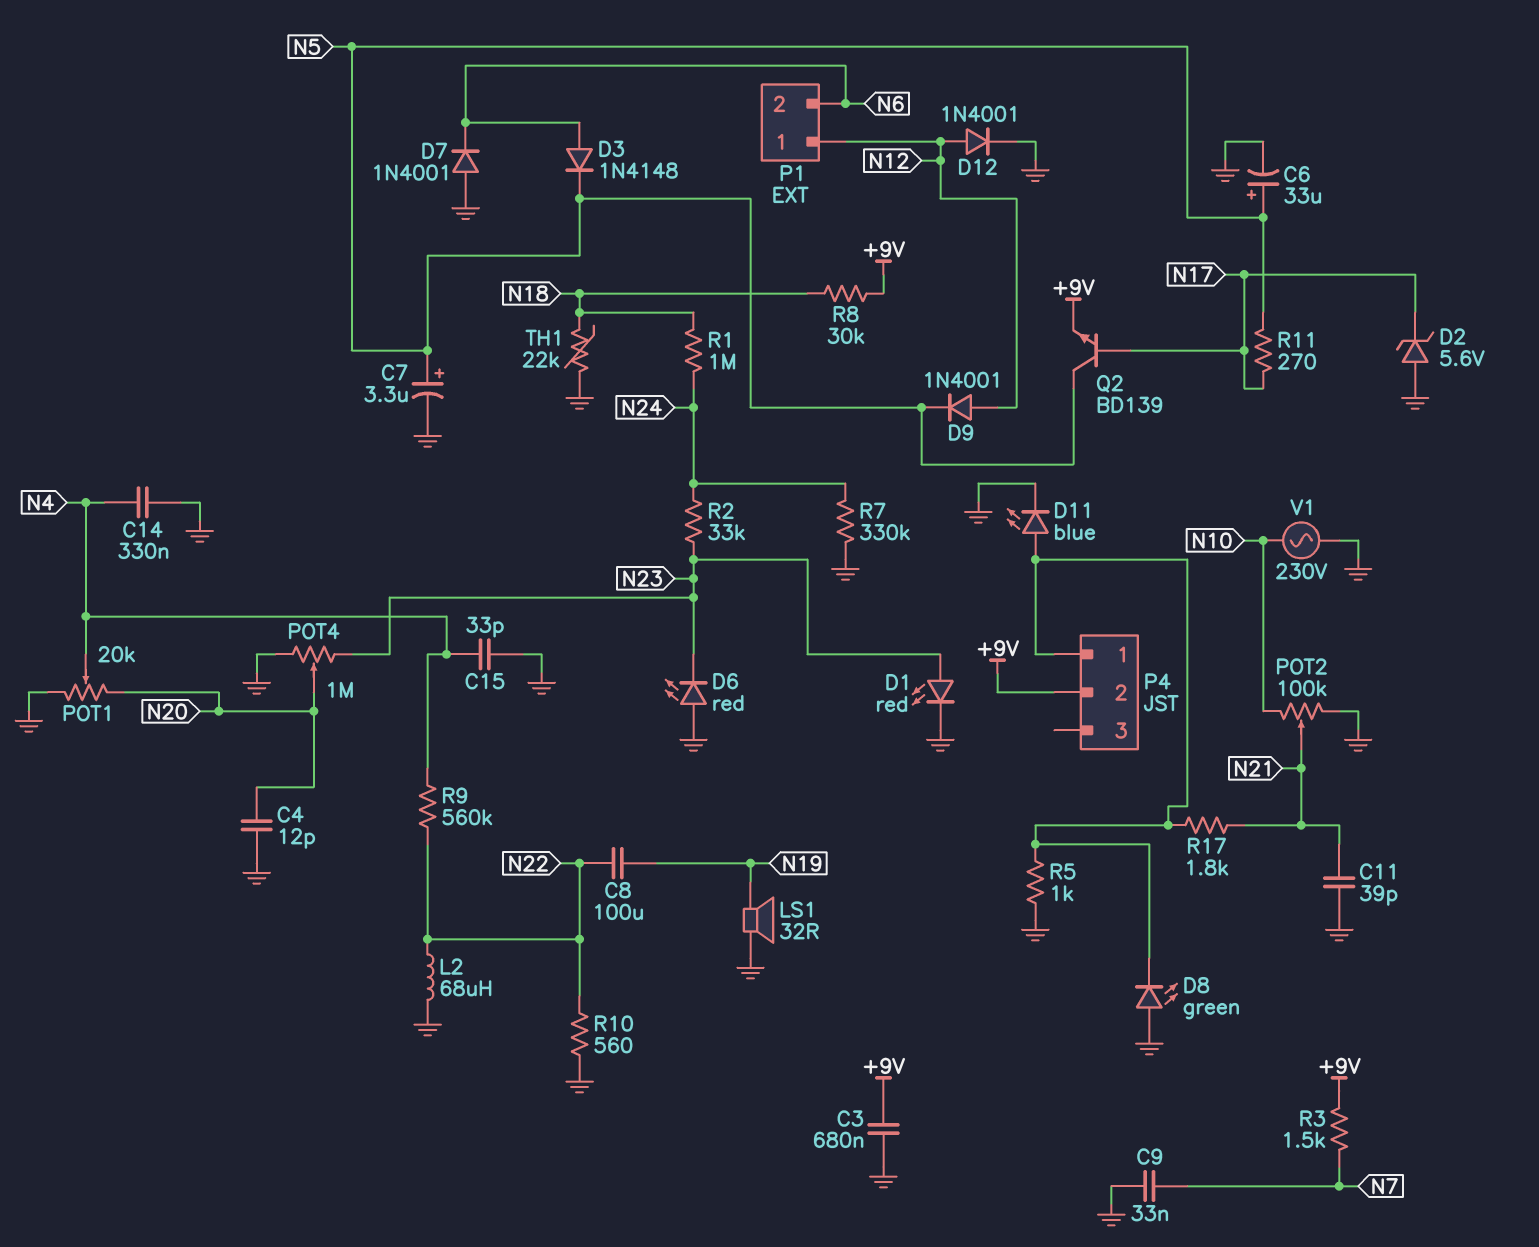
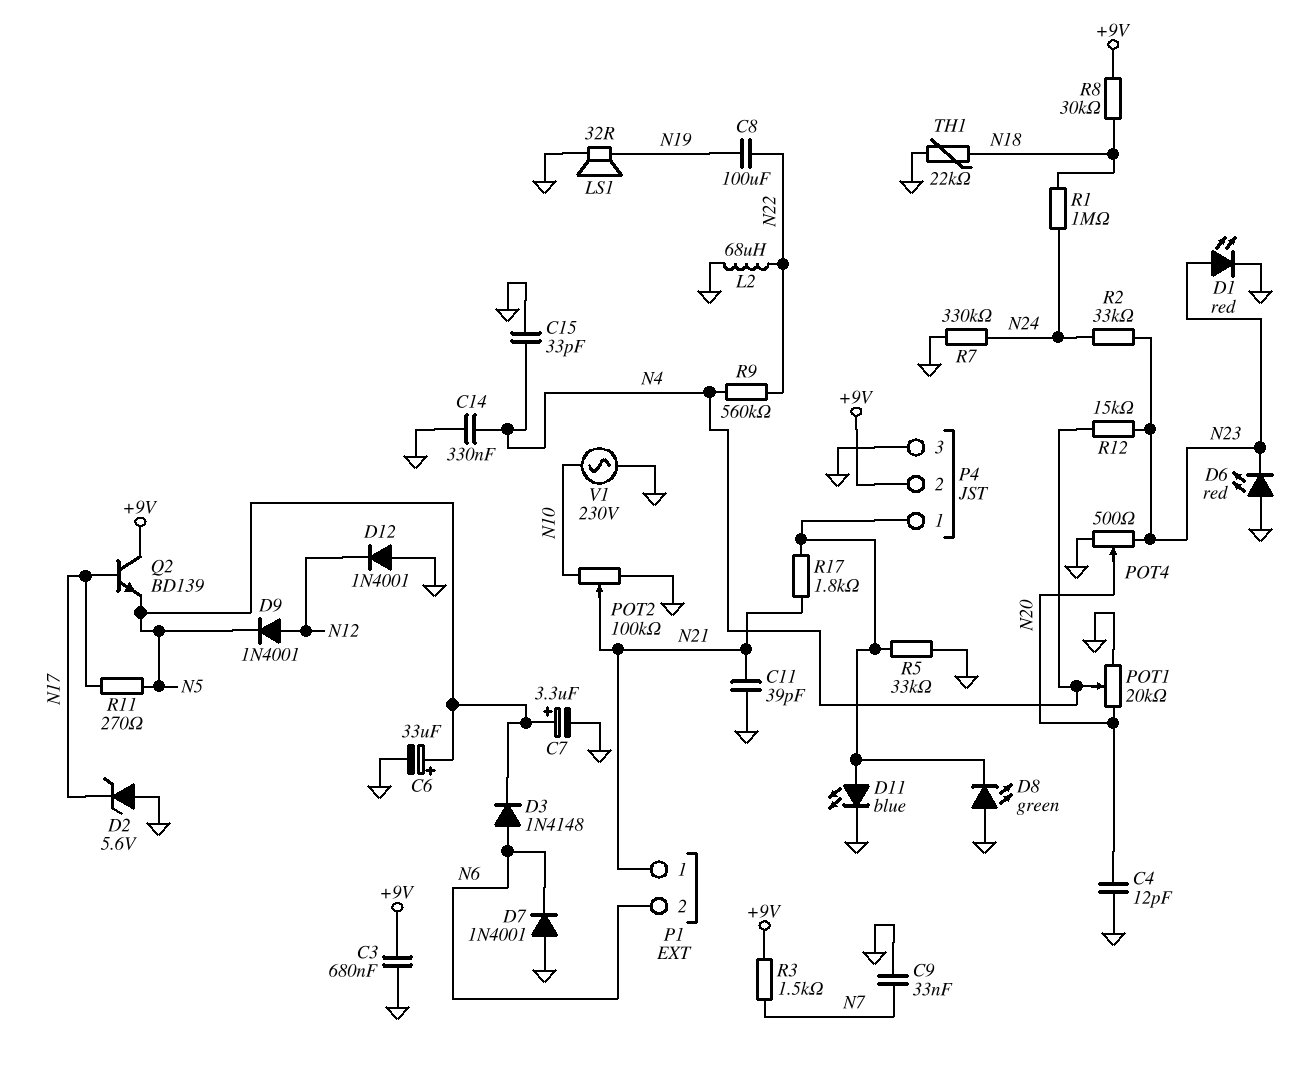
D12: diode 1N4001 (A N12, K GND) -> diode 1N4001 (A GND, K N12)
P1 pin 1: N12 -> N21
P4 pin 3: none -> GND
POT4: 1M (GND, N23, wiper N20) -> 500 (GND, N23, wiper N20)
Q2: NPN BD139 (B N17, C N5, E +9V) -> NPN BD139 (B N17, C +9V, E N5)
R5: 1k (GND, P4/1) -> 33k (GND, P4/1)
R10: 560 (GND, N22) -> none
R12: none -> 15k (N4, N23)

